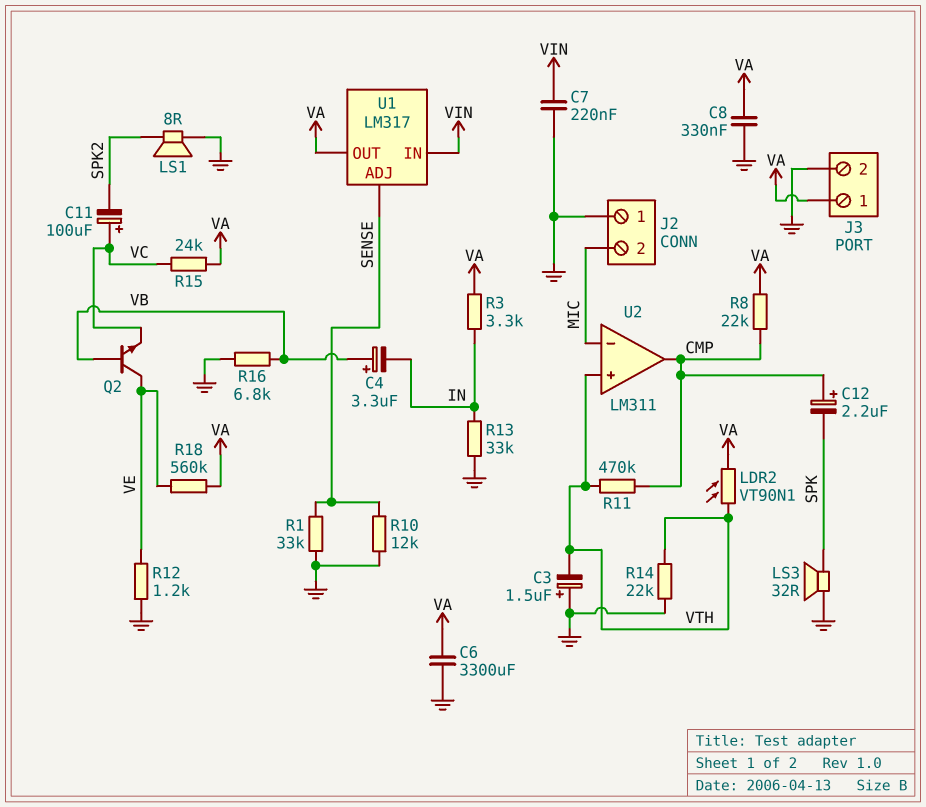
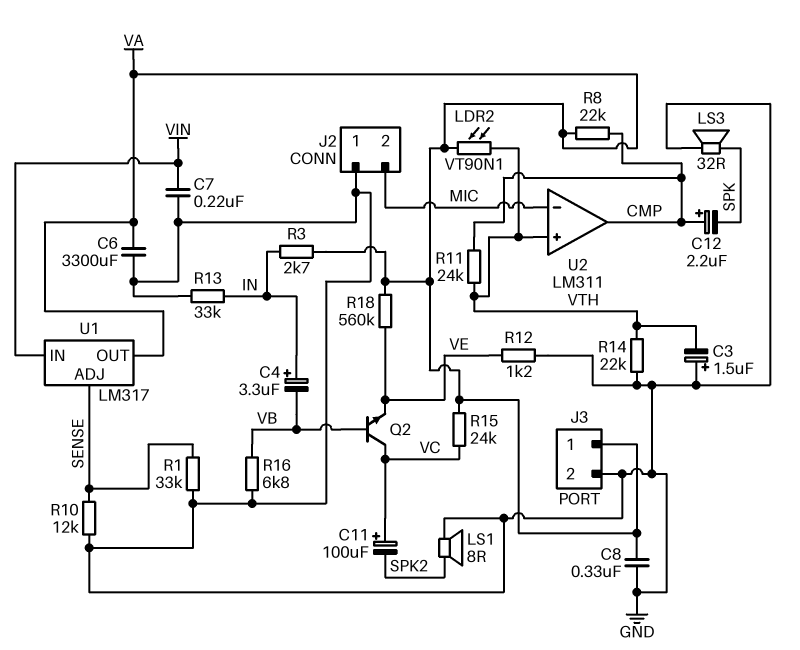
C4: 3.3uF (plus VB, minus IN) -> 3.3uF (plus IN, minus VB)
Q2: NPN (B VB, C VE, E VC) -> NPN (B VB, C VC, E VE)
R3: 3.3k (IN, VA) -> 2.7k (IN, VA)
R11: 470k (CMP, VTH) -> 24k (CMP, VTH)

